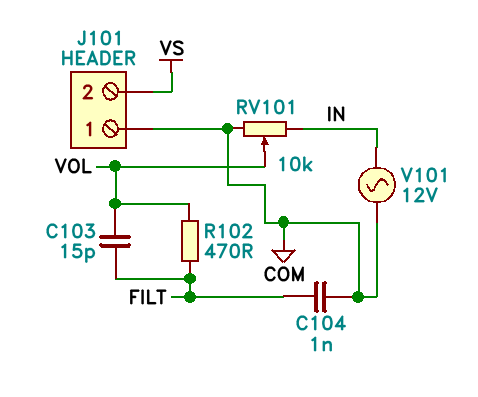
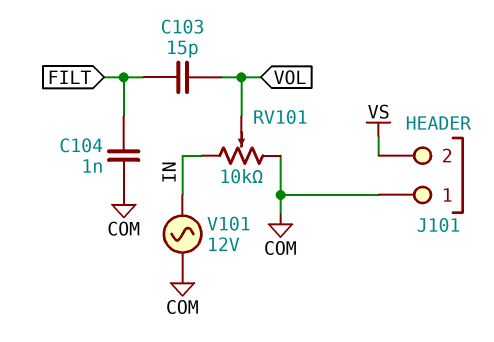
R102: 470 (FILT, VOL) -> none

